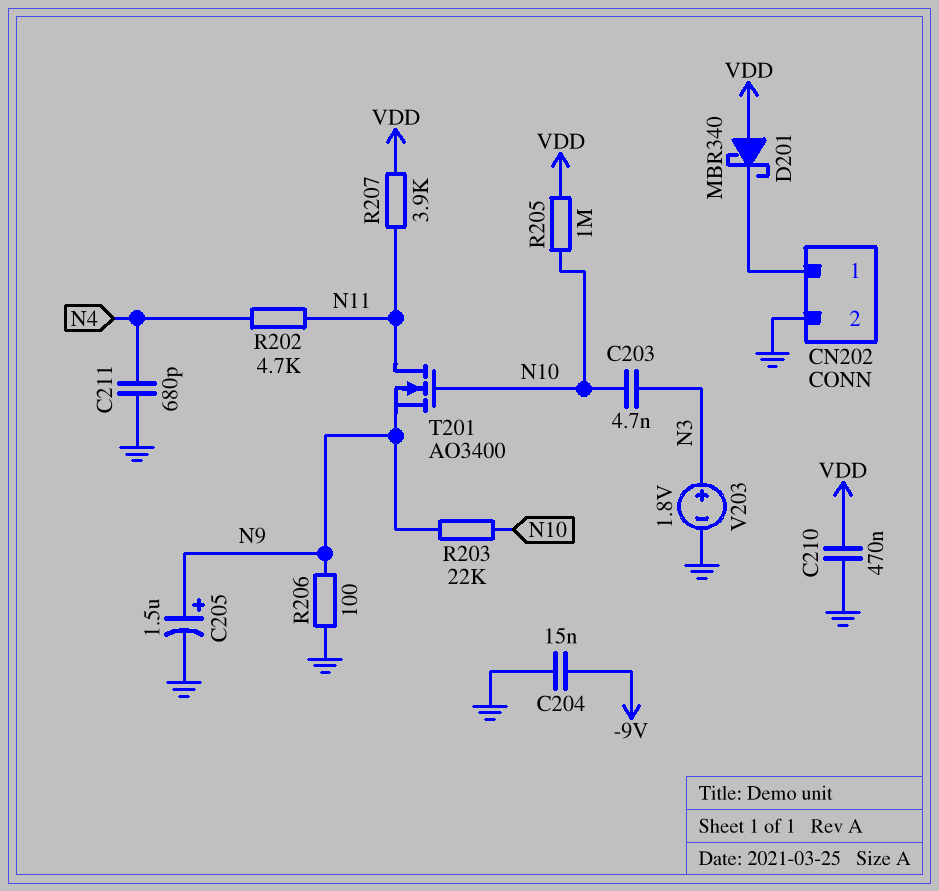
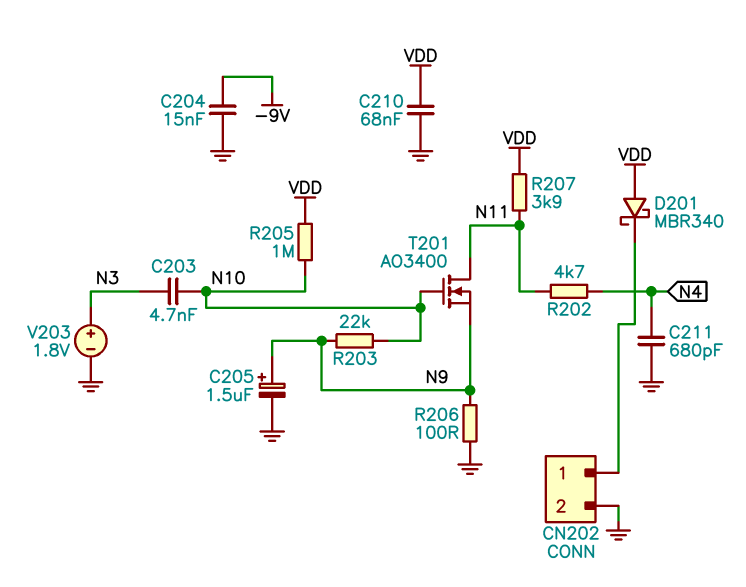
C210: 470nF (GND, VDD) -> 68nF (GND, VDD)

